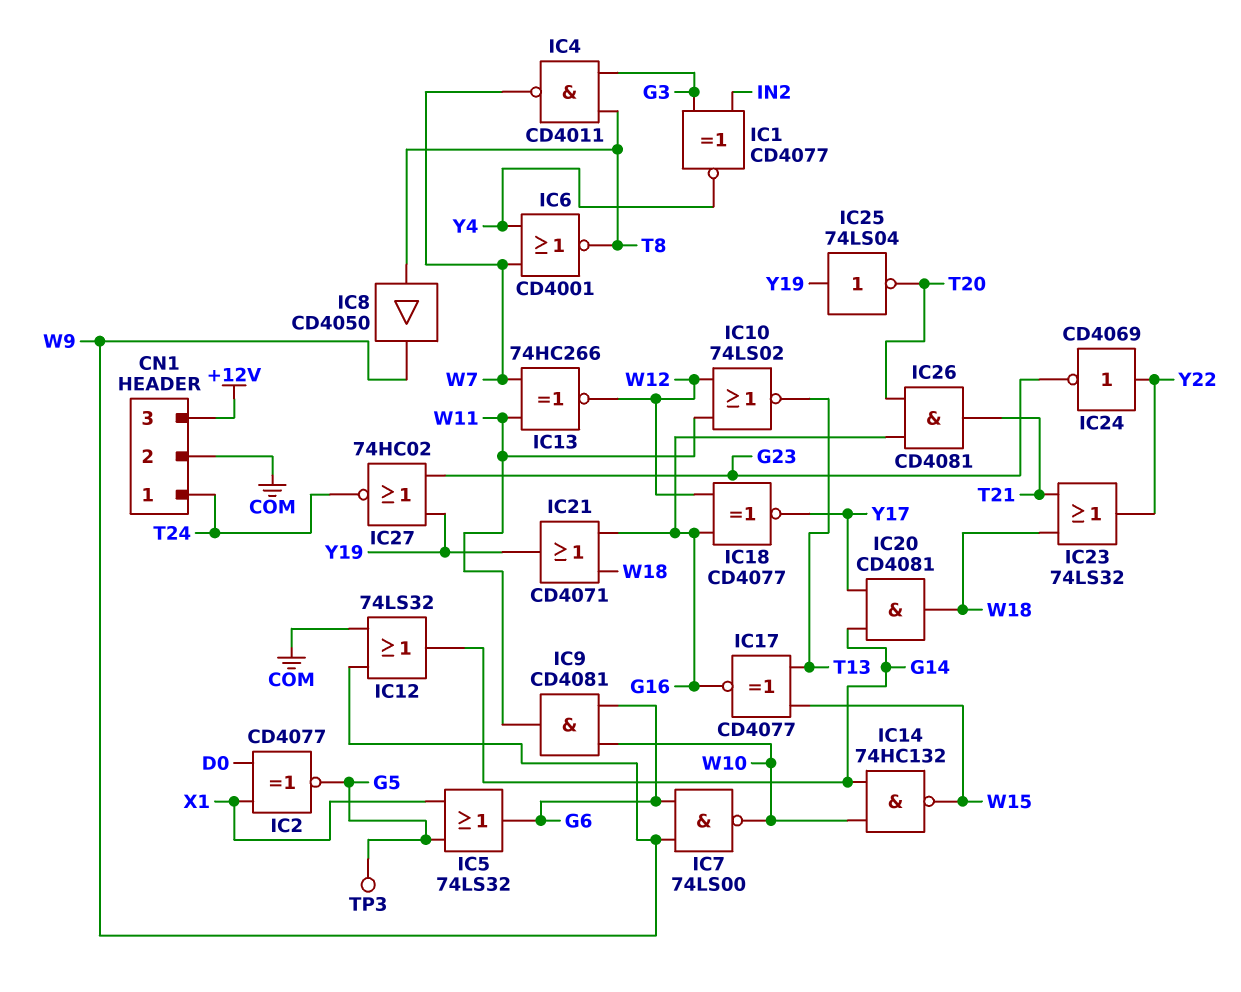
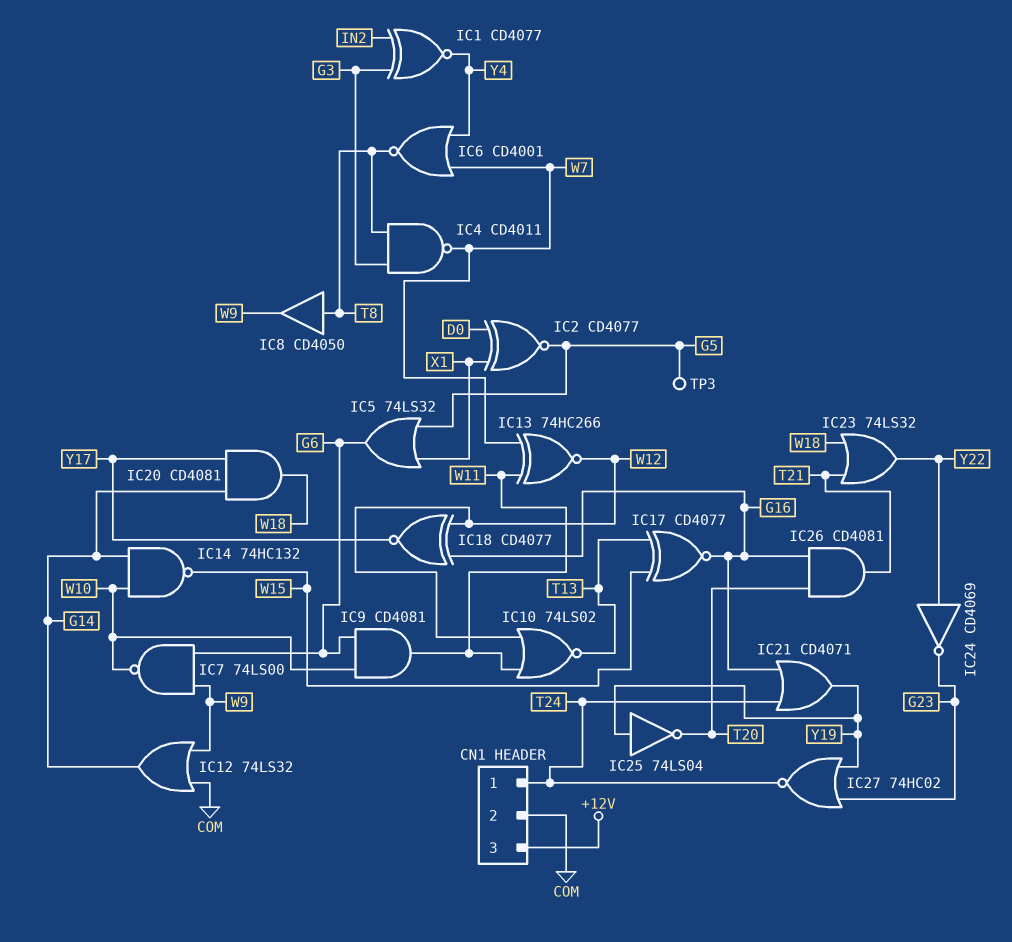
IC21: OR CD4071 (in G16, in W18, out Y19) -> OR CD4071 (in G16, in T24, out Y19)

